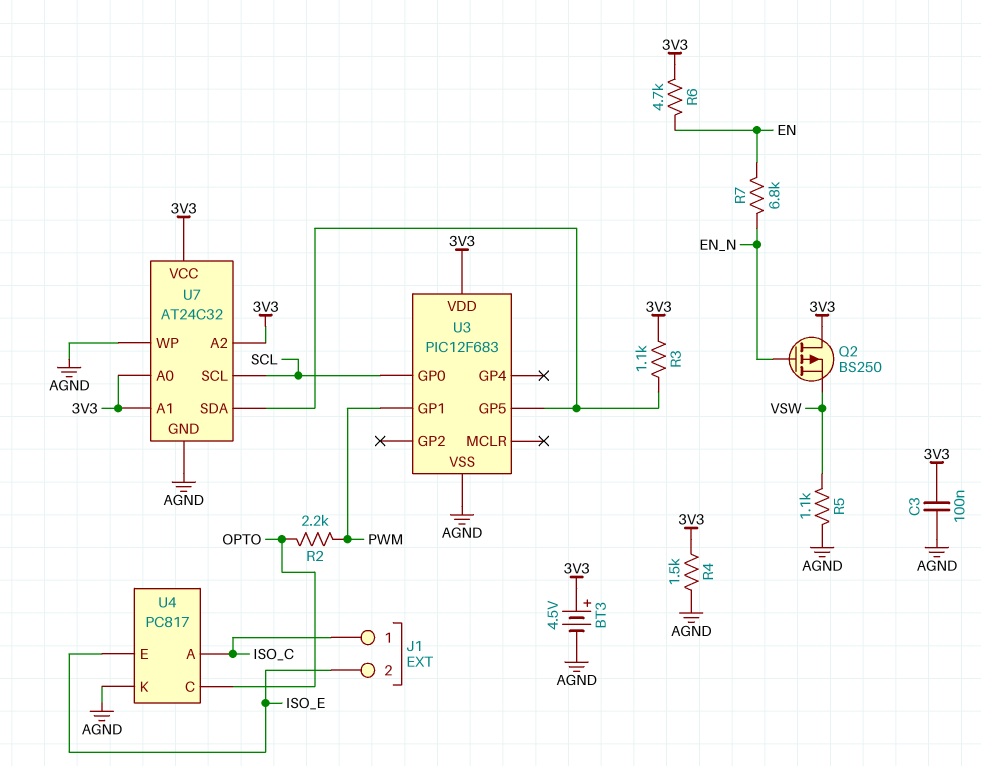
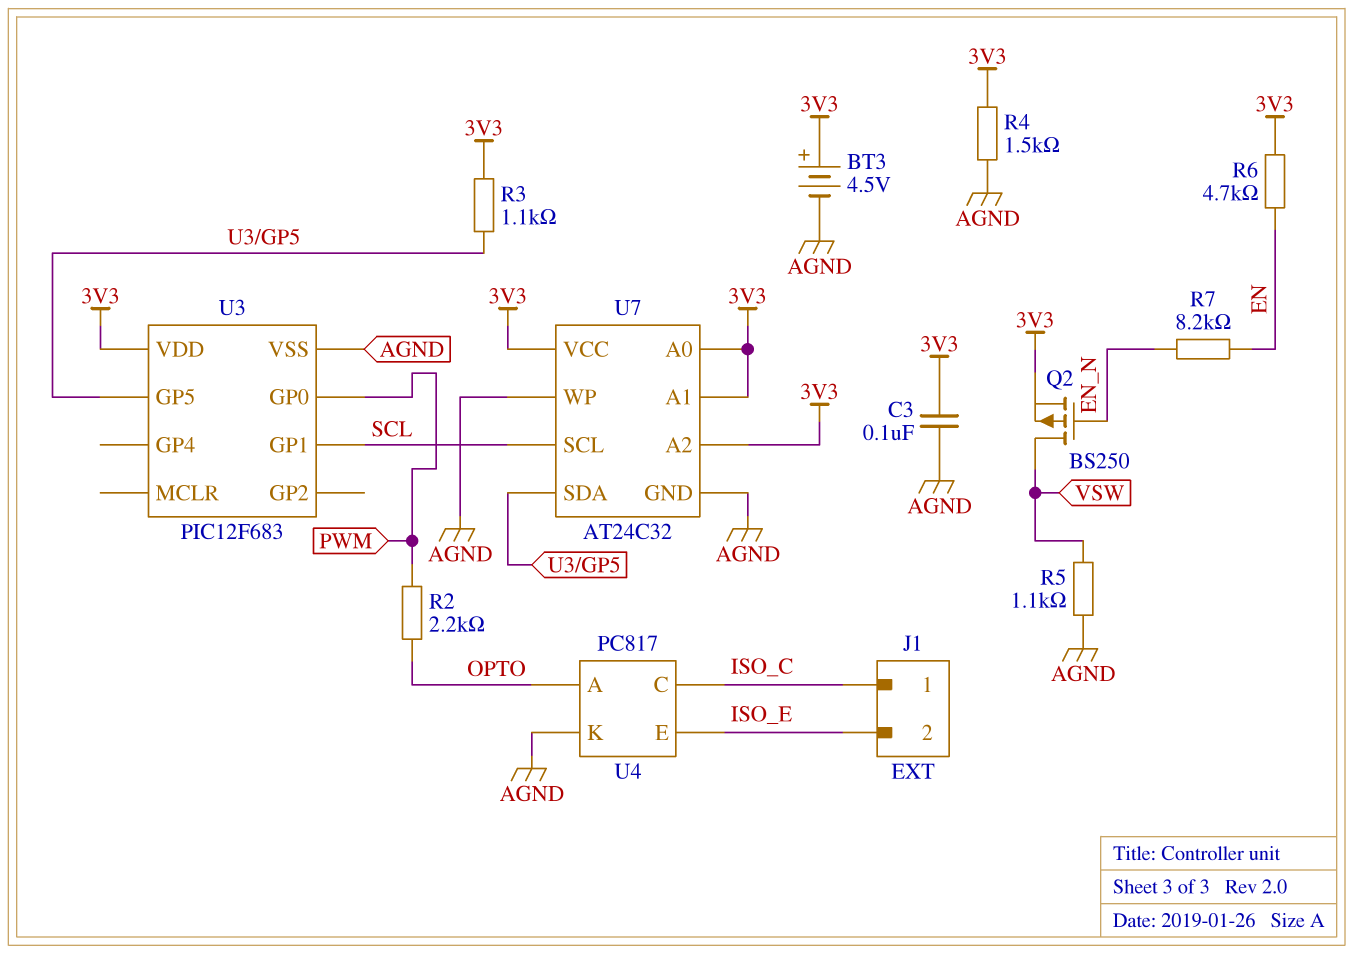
Q2: PMOS BS250 (G EN_N, D 3V3, S VSW) -> PMOS BS250 (G EN_N, D VSW, S 3V3)
R7: 6.8k (EN, EN_N) -> 8.2k (EN, EN_N)
U3 pin GP0: SCL -> PWM
U3 pin GP1: PWM -> SCL
U4 pin A: ISO_C -> OPTO
U4 pin C: OPTO -> ISO_C

